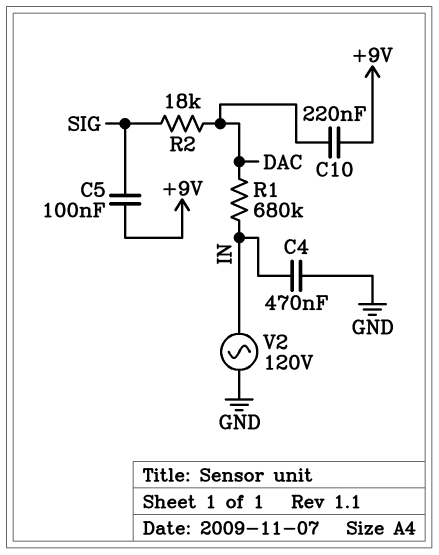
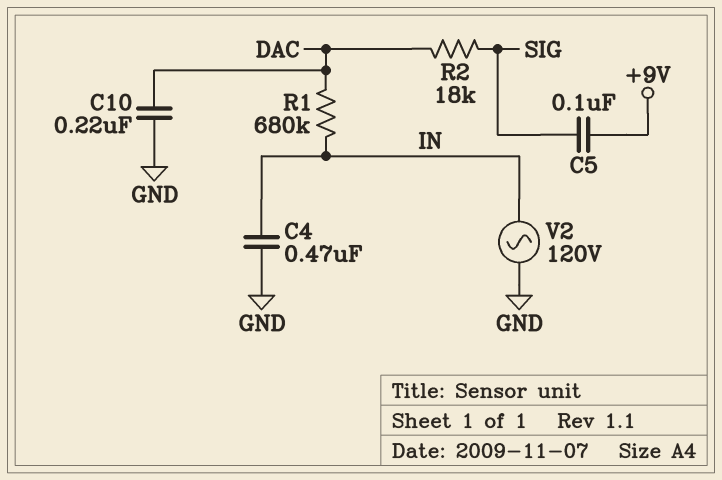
C10: 220nF (+9V, DAC) -> 220nF (DAC, GND)

